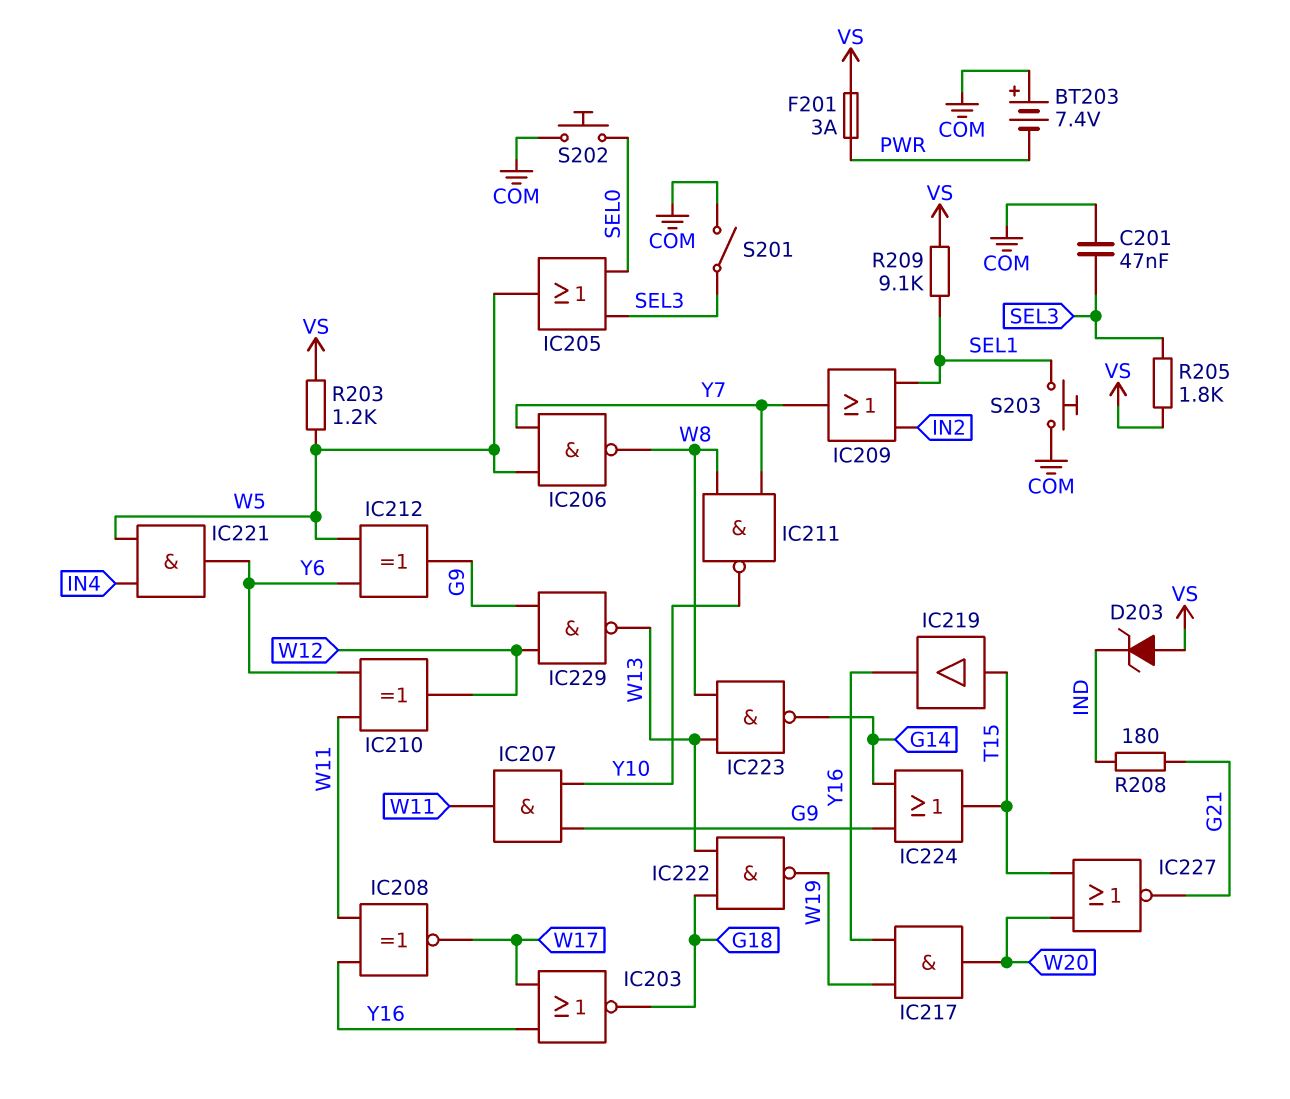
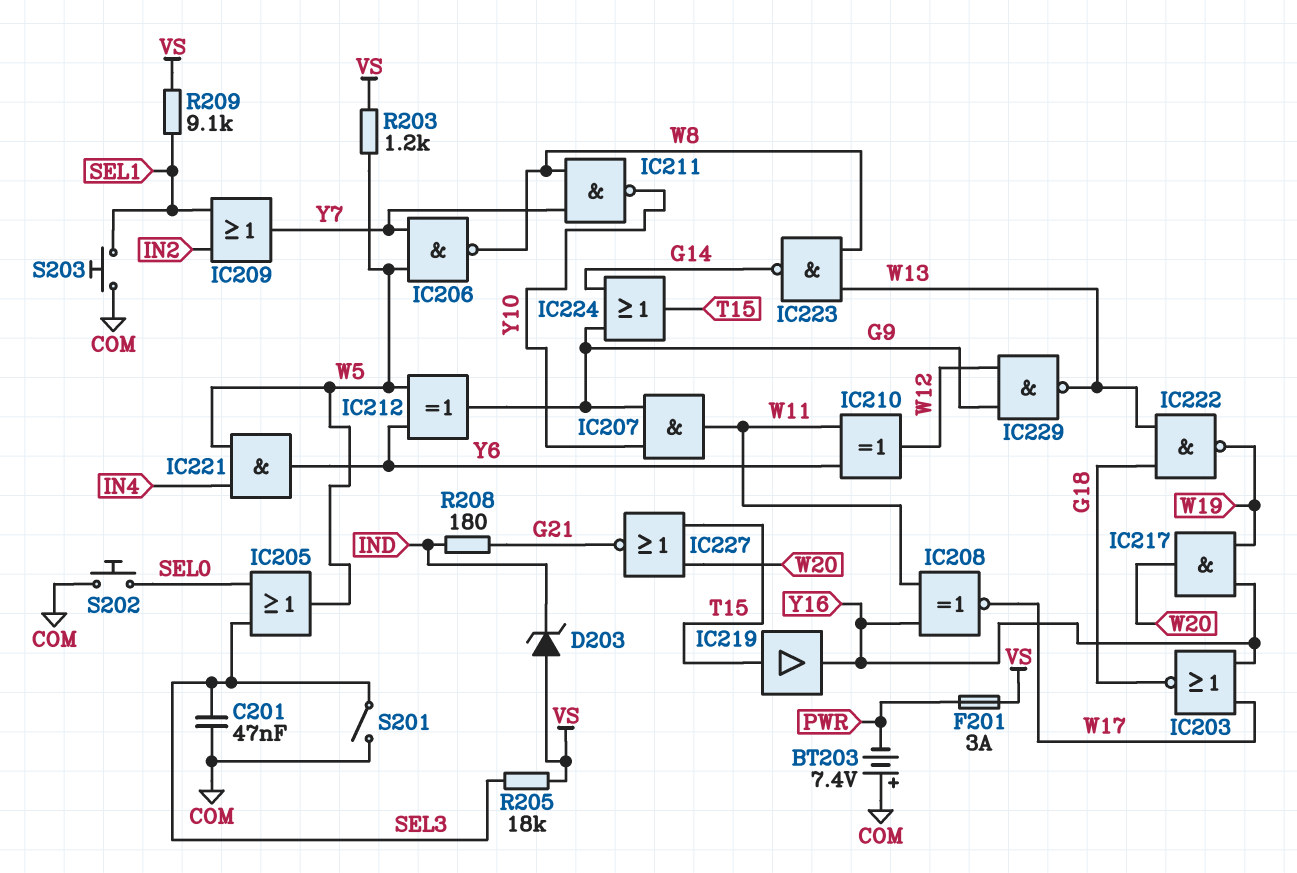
R205: 1.8k (SEL3, VS) -> 18k (SEL3, VS)

